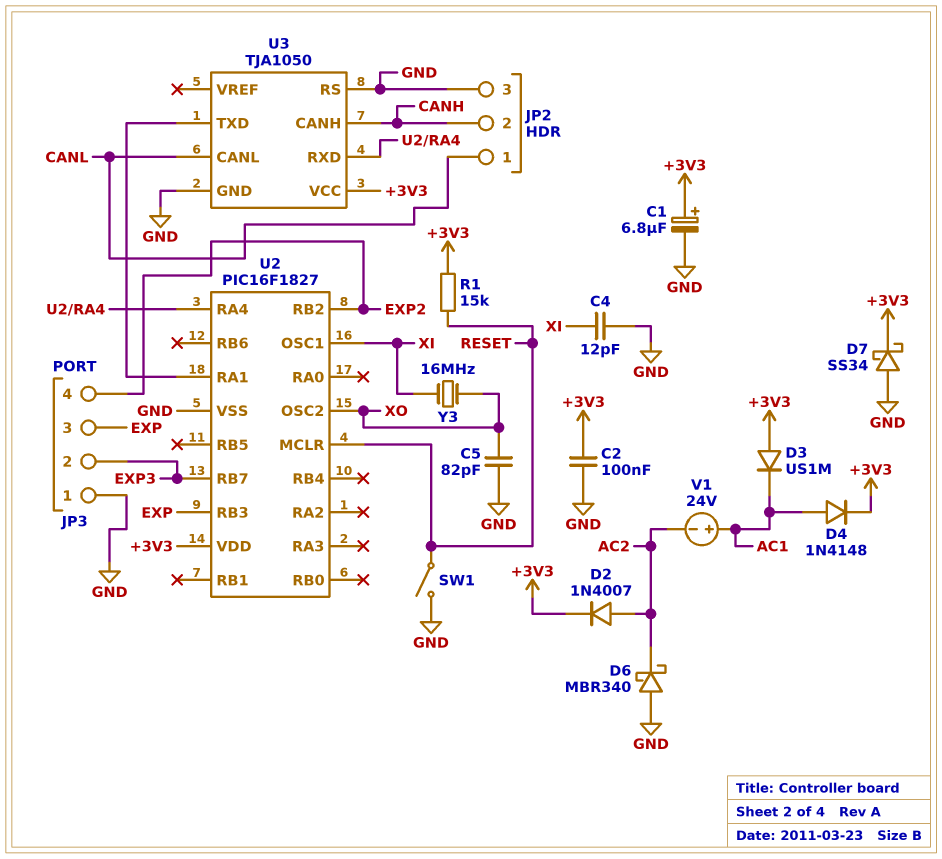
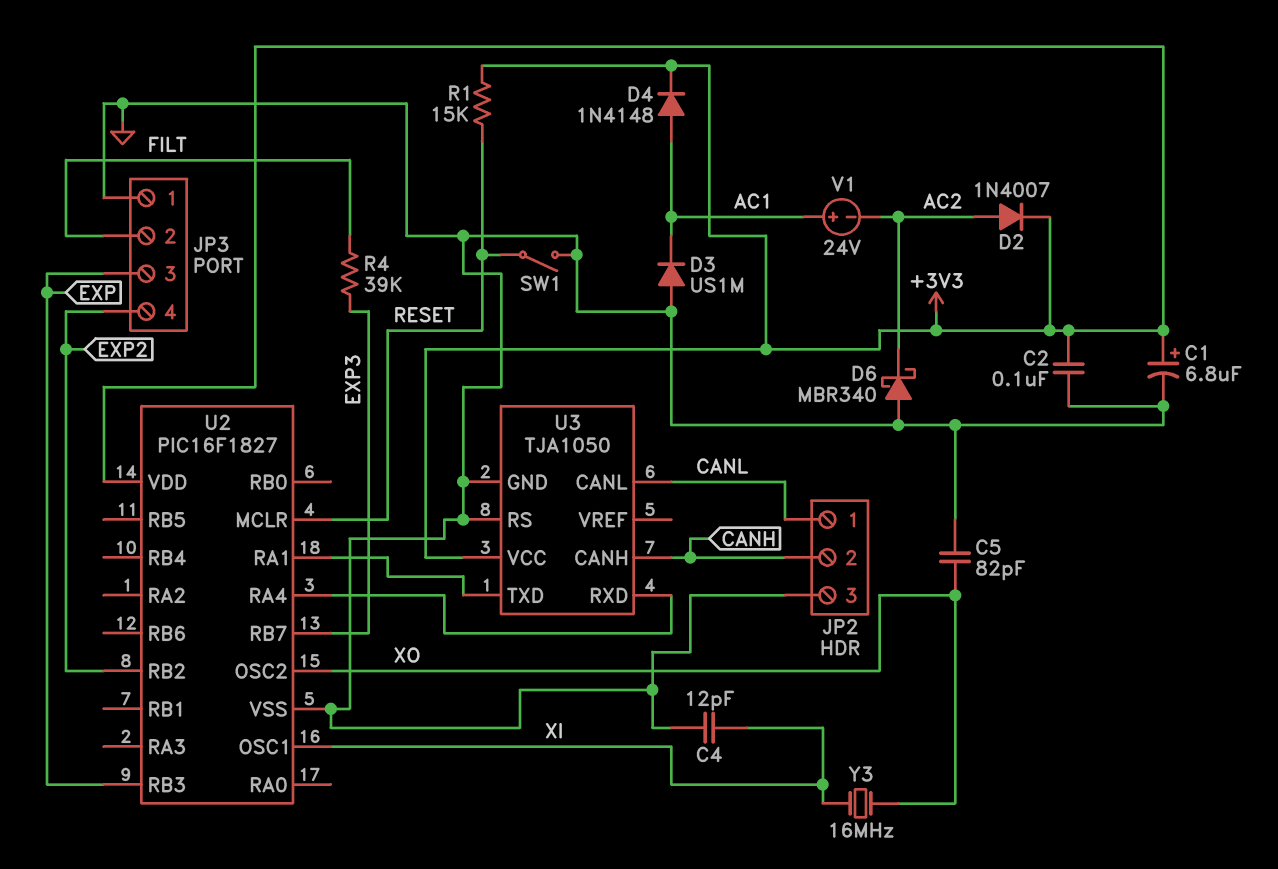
D3: diode US1M (A +3V3, K AC1) -> diode US1M (A GND, K AC1)
D7: schottky SS34 (A GND, K +3V3) -> none
JP3 pin 2: EXP3 -> FILT
R4: none -> 39k (EXP3, FILT)

